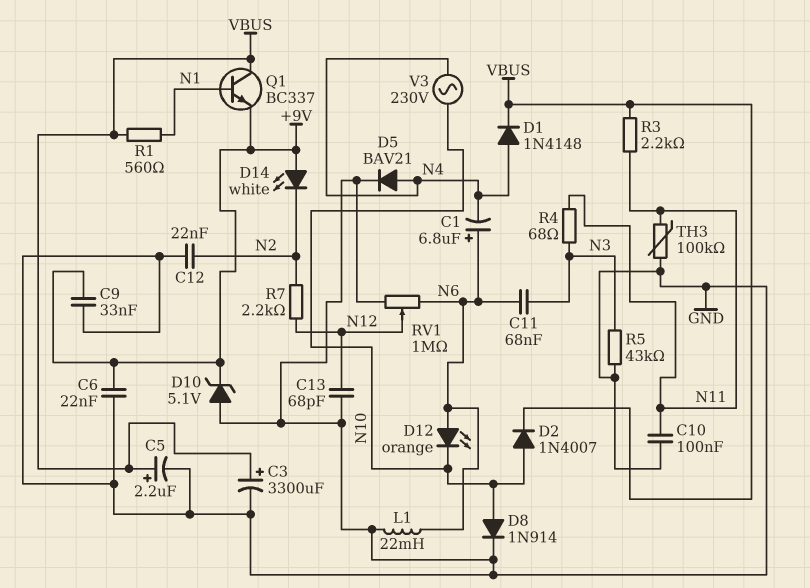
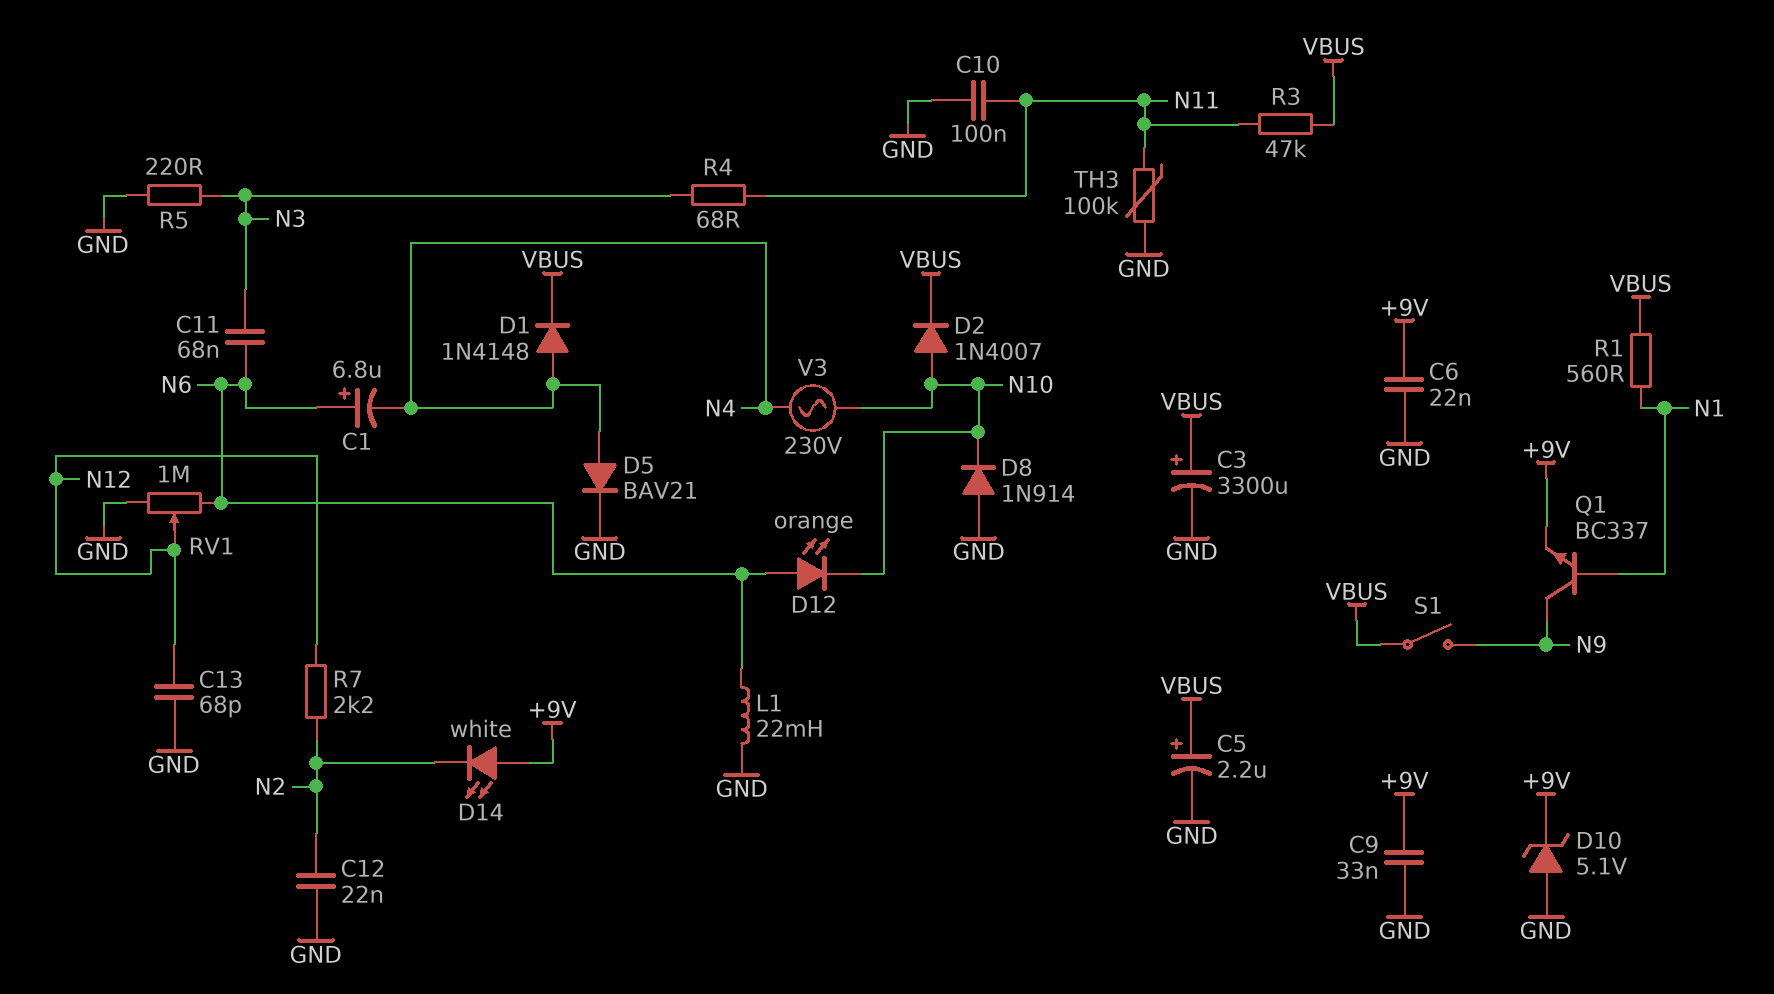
D8: diode 1N914 (A N10, K GND) -> diode 1N914 (A GND, K N10)
Q1: NPN BC337 (B N1, C VBUS, E +9V) -> NPN BC337 (B N1, C N9, E +9V)
R3: 2.2k (N11, VBUS) -> 47k (N11, VBUS)
R5: 43k (GND, N3) -> 220 (GND, N3)
S1: none -> switch (N9, VBUS)

